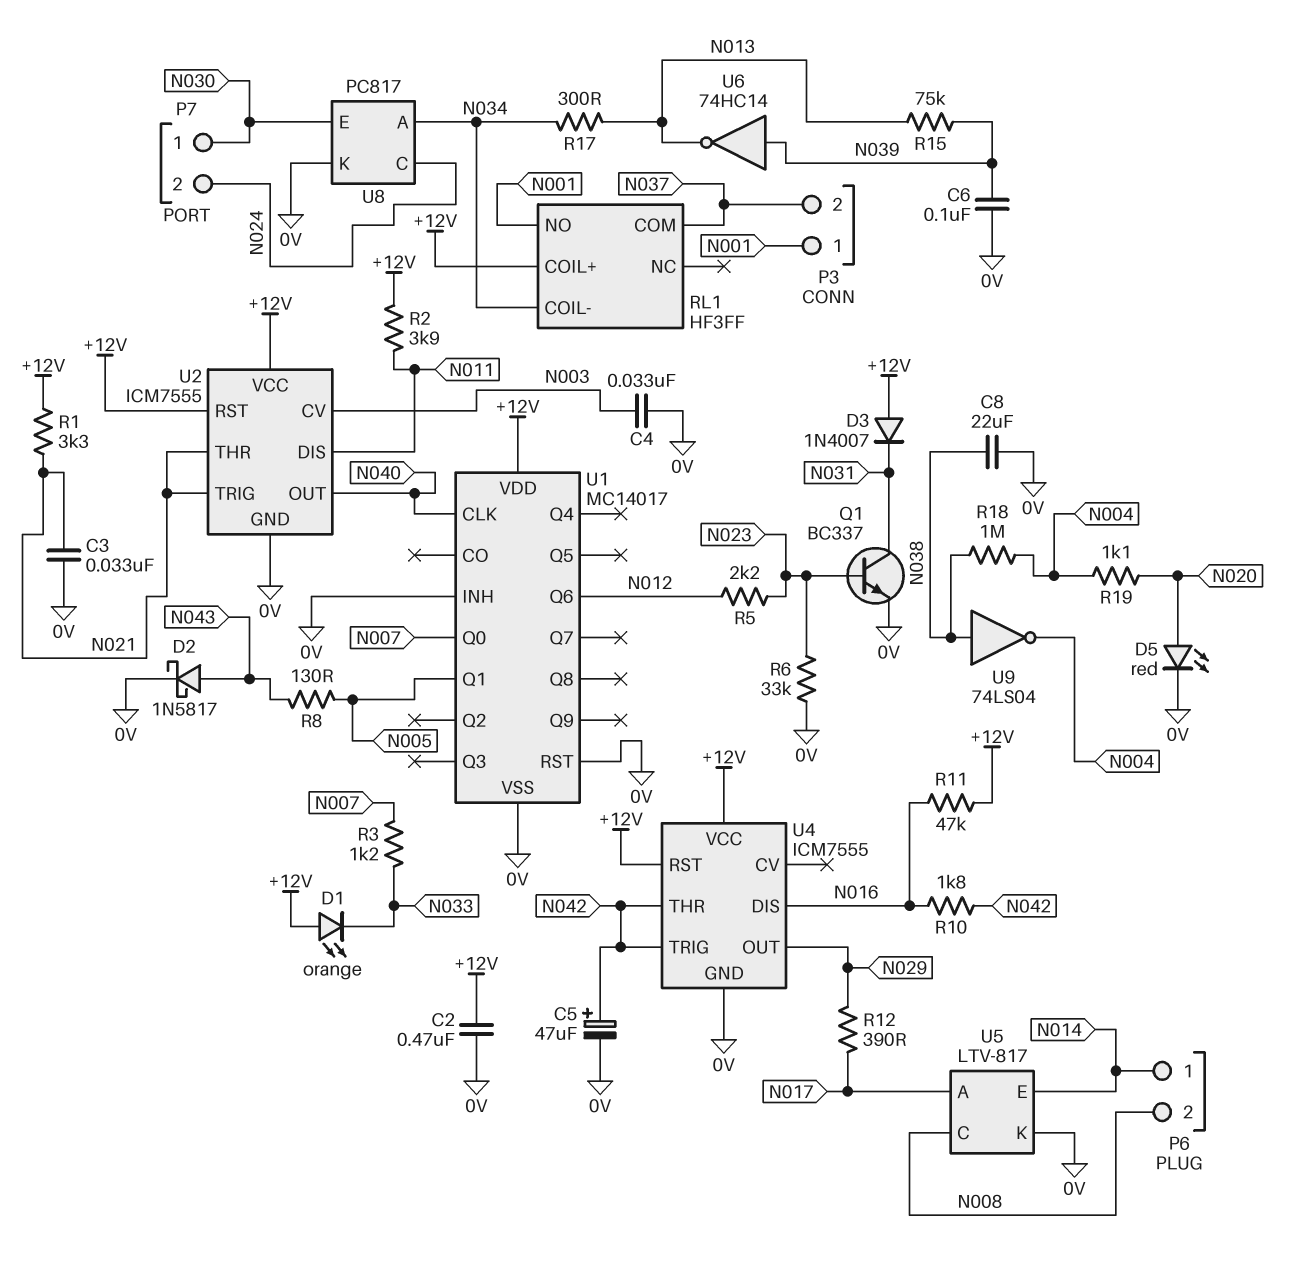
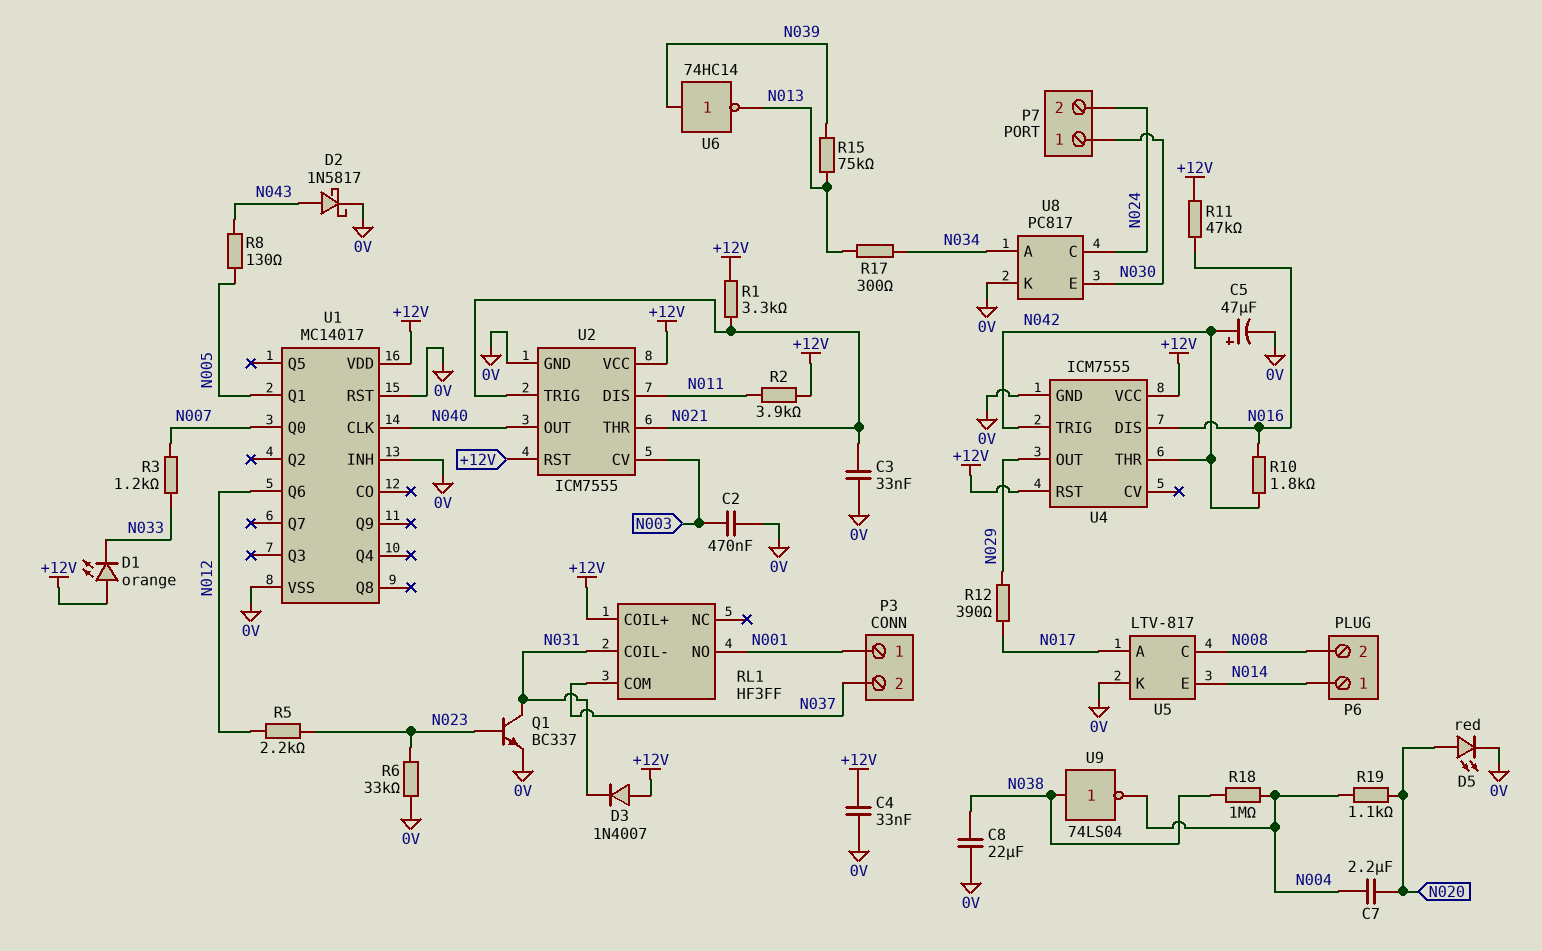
C2: 470nF (+12V, 0V) -> 470nF (0V, N003)
C4: 33nF (0V, N003) -> 33nF (+12V, 0V)
C6: 100nF (0V, N039) -> none
C7: none -> 2.2uF (N004, N020)
RL1 pin COIL-: N034 -> N031

